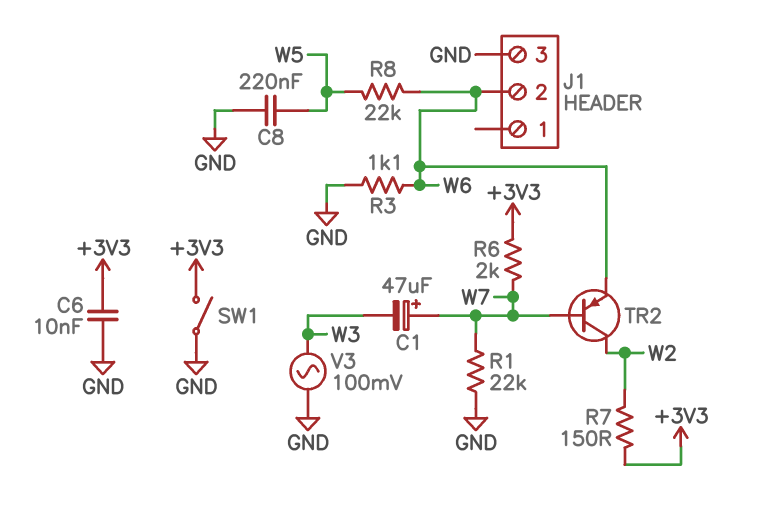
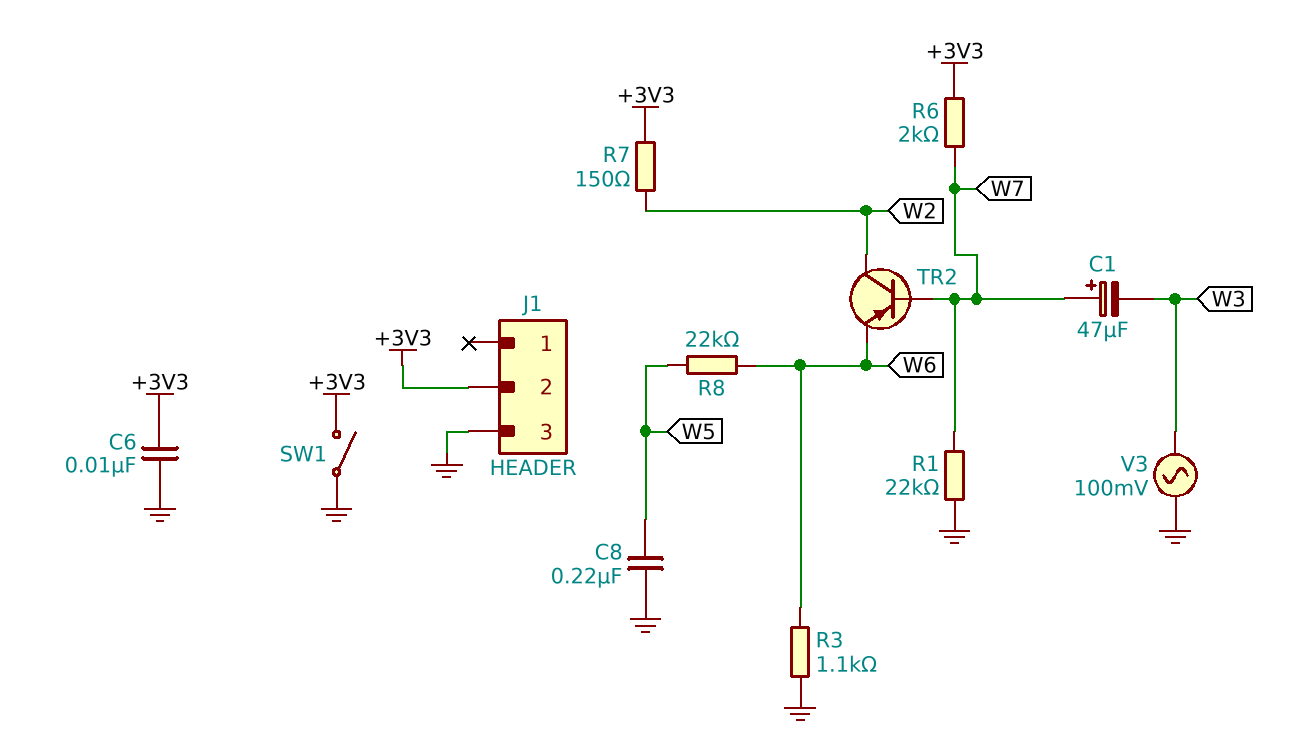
J1 pin 2: W6 -> +3V3

